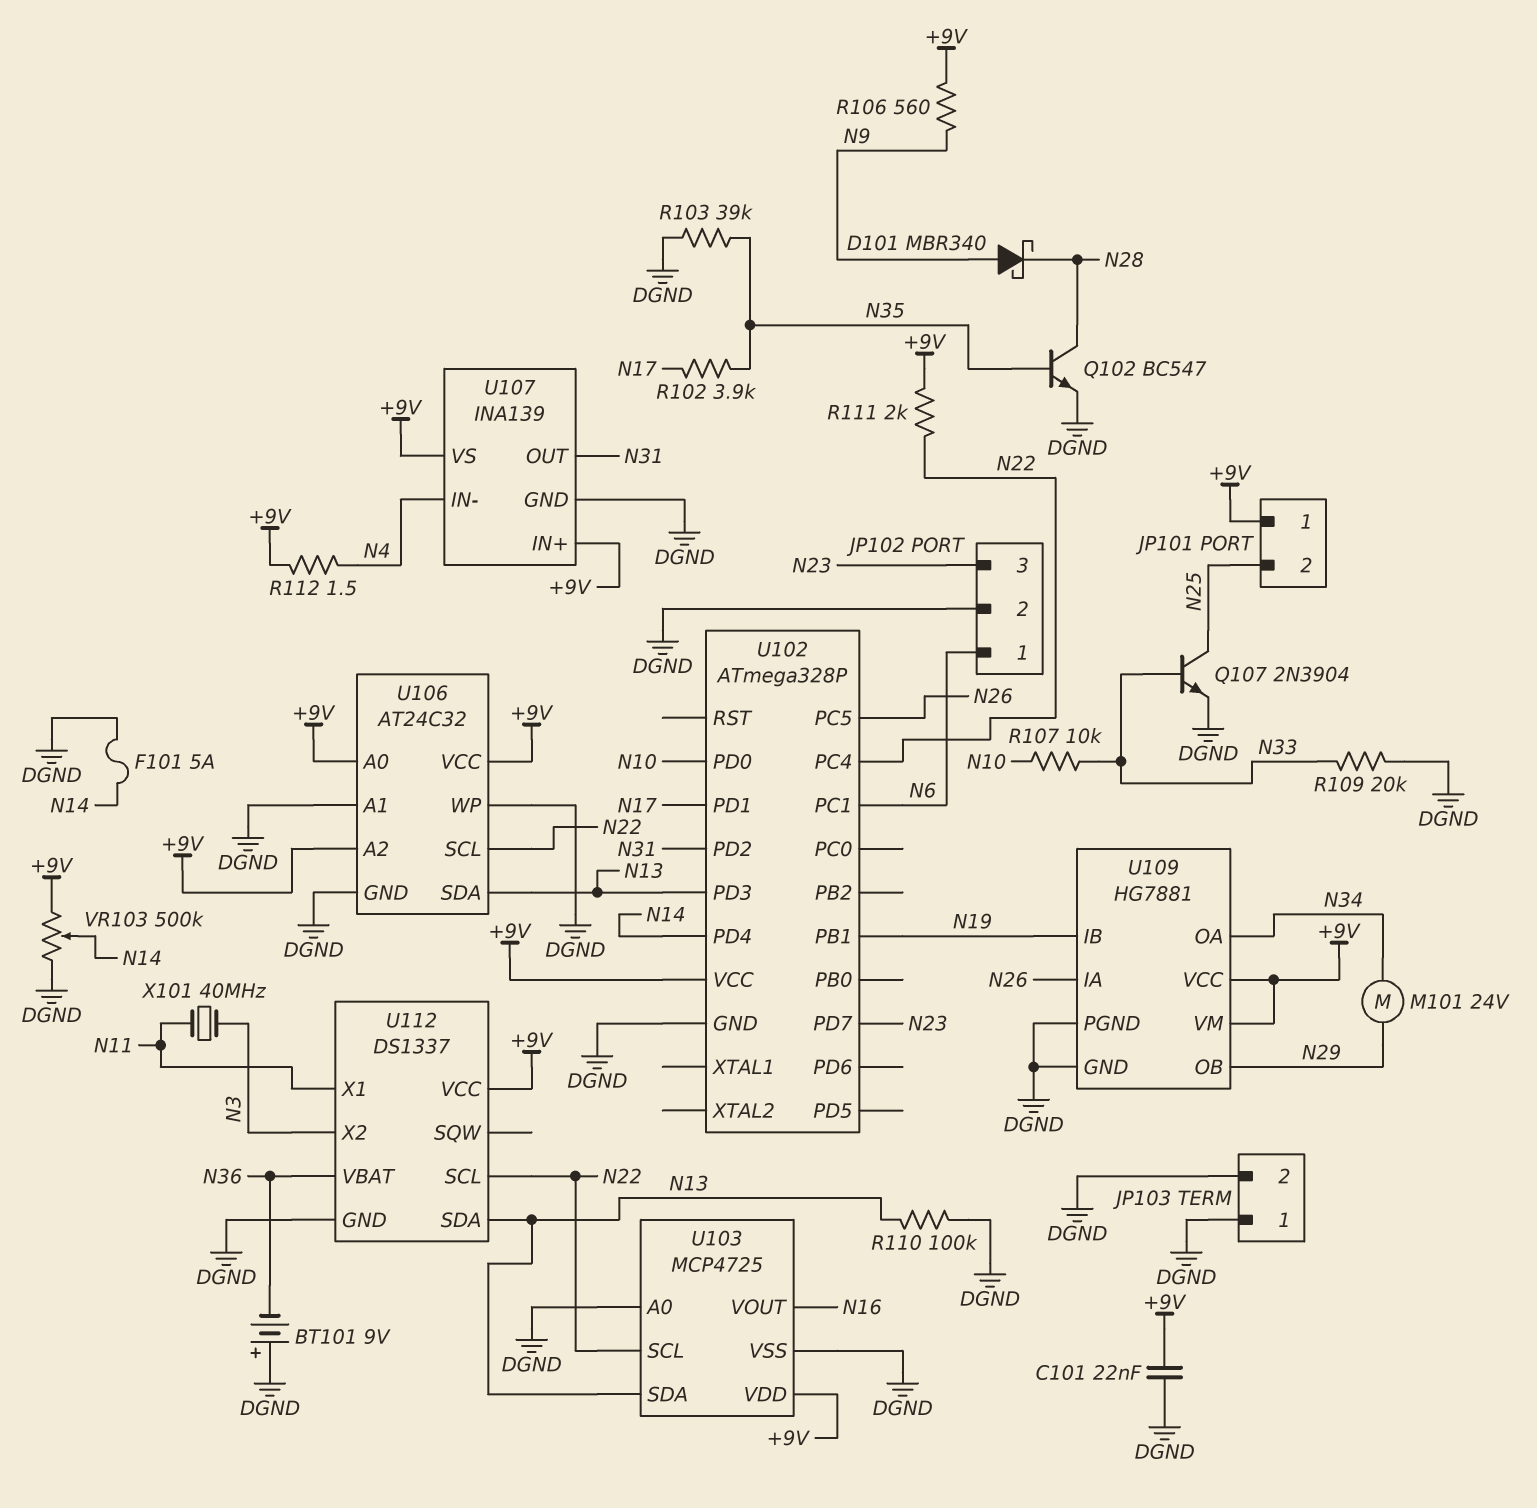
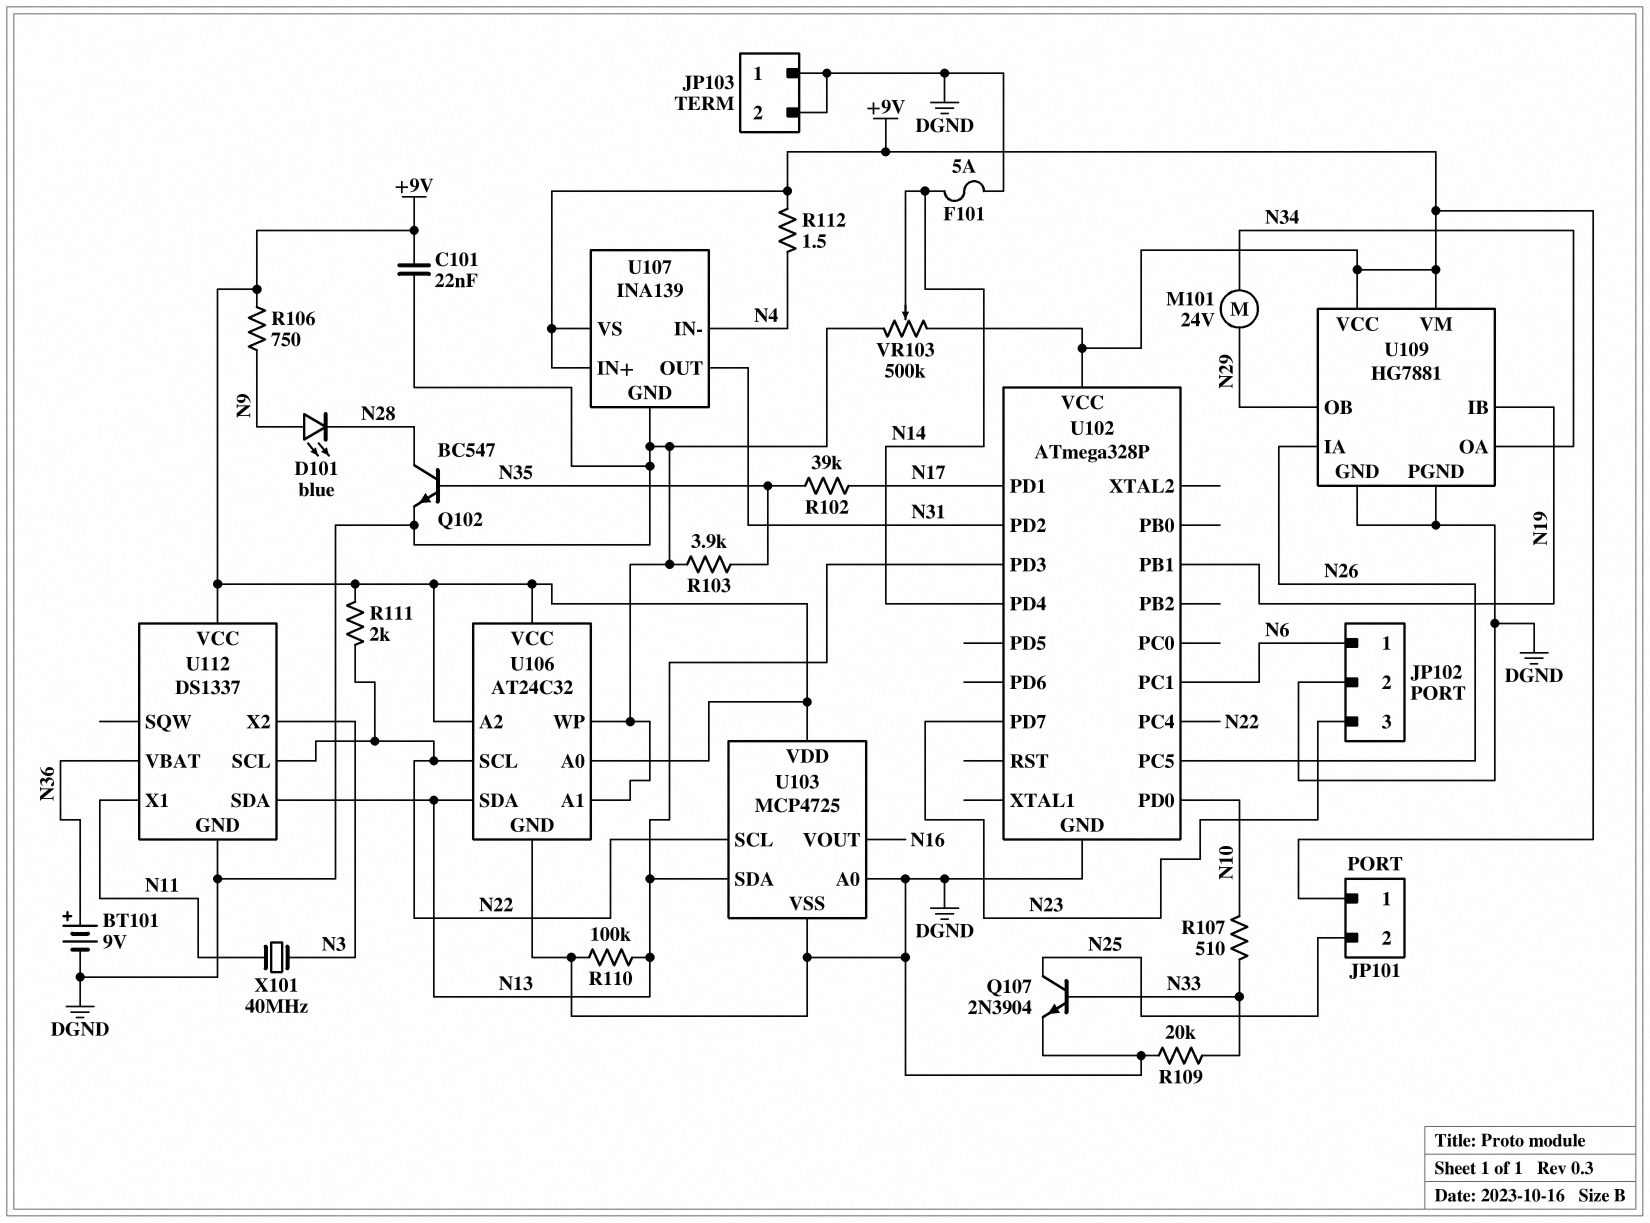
BT101: 9V (plus DGND, minus N36) -> 9V (plus N36, minus DGND)
D101: schottky MBR340 (A N9, K N28) -> LED blue (A N9, K N28)
R102: 3.9k (N17, N35) -> 39k (N17, N35)
R103: 39k (DGND, N35) -> 3.9k (DGND, N35)
R106: 560 (+9V, N9) -> 750 (+9V, N9)
R107: 10k (N10, N33) -> 510 (N10, N33)

